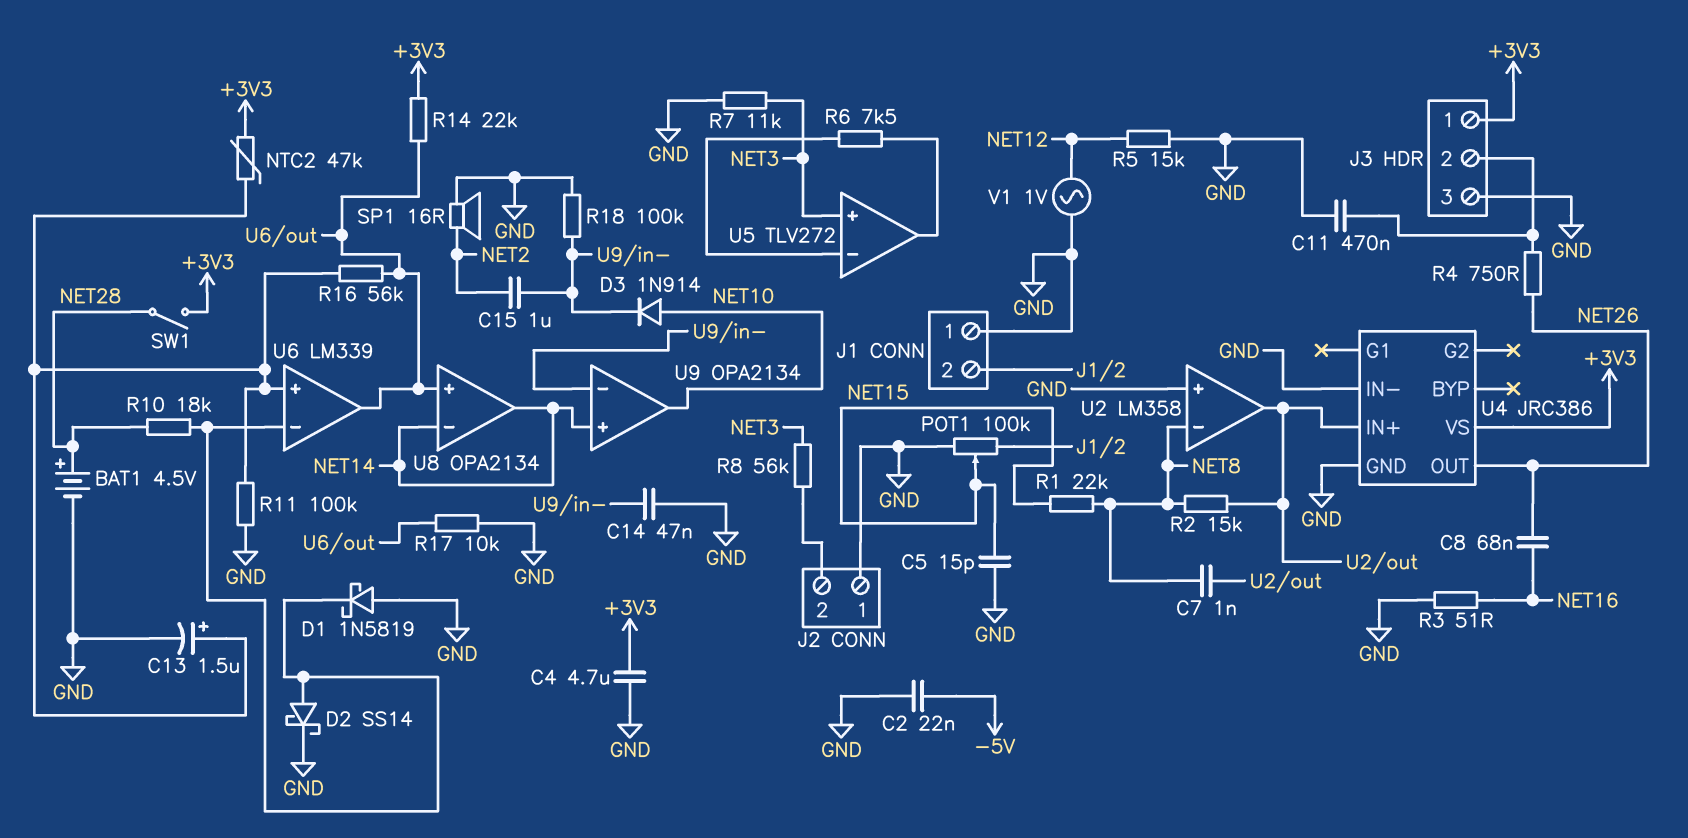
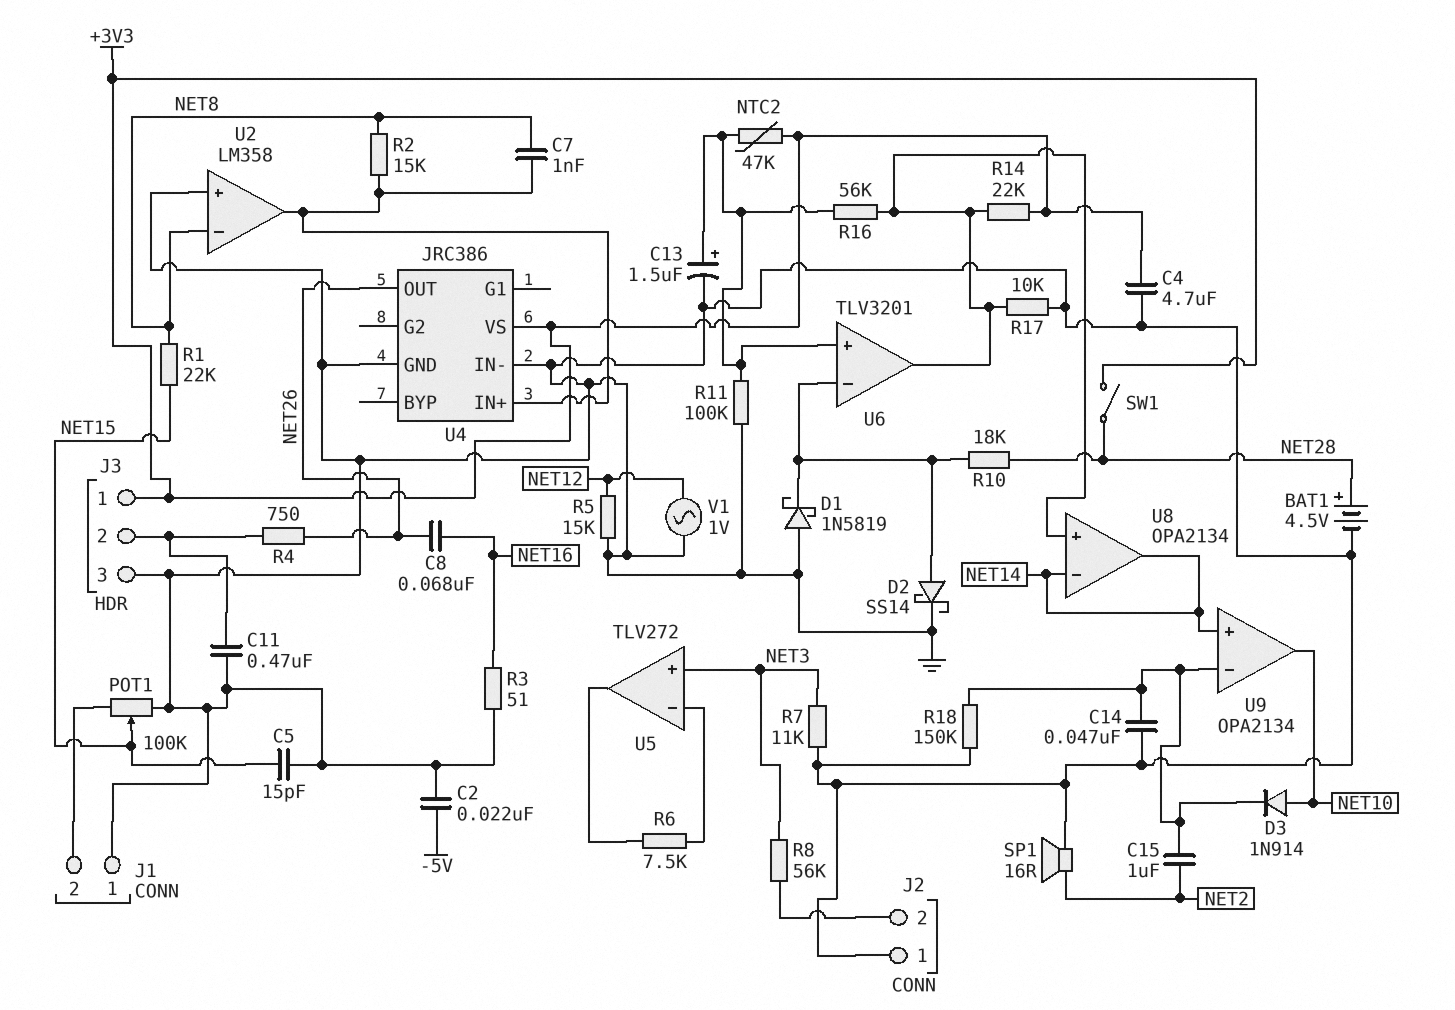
R18: 100k (GND, U9/in-) -> 150k (GND, U9/in-)
U6: LM339 -> TLV3201

